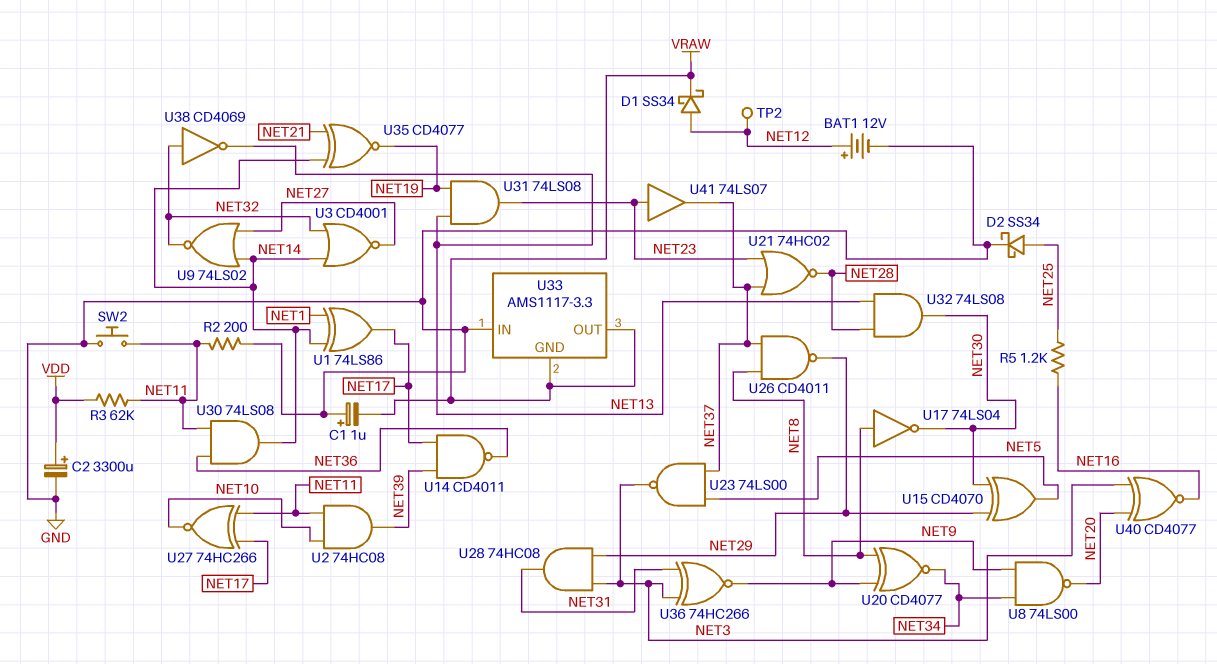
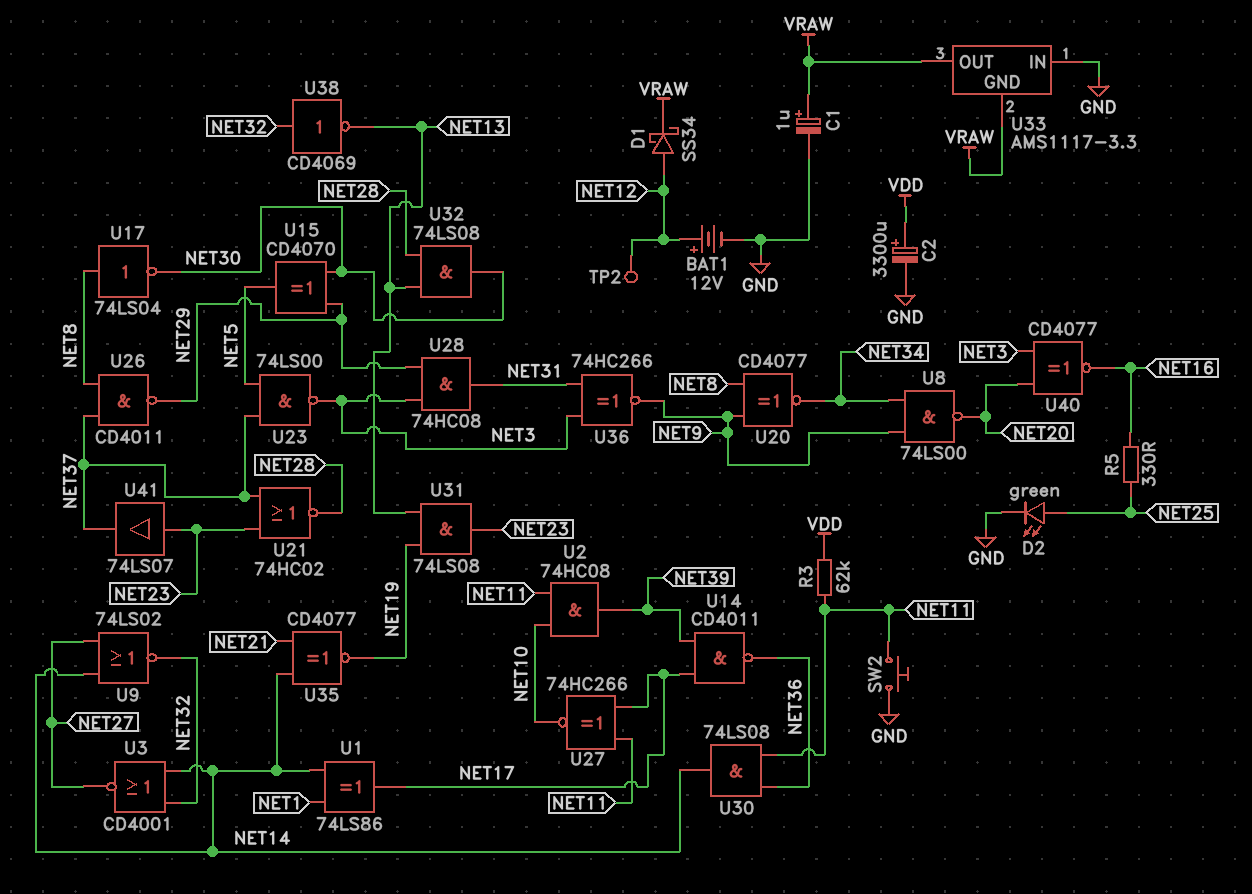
C1: 1uF (plus GND, minus VRAW) -> 1uF (plus VRAW, minus GND)
D2: schottky SS34 (A NET25, K GND) -> LED green (A NET25, K GND)
R2: 200 (GND, NET11) -> none
R5: 1.2k (NET16, NET25) -> 330 (NET16, NET25)

